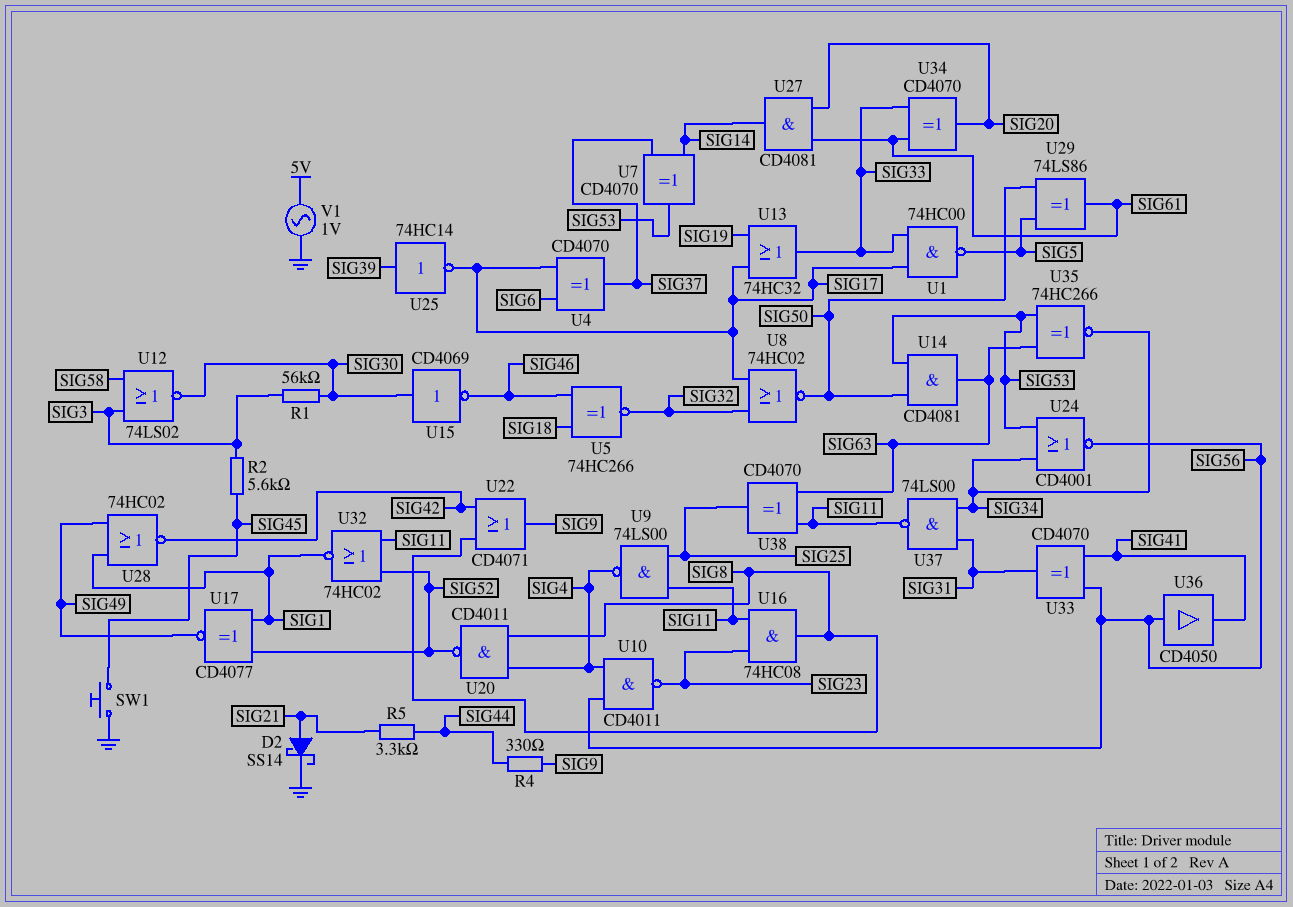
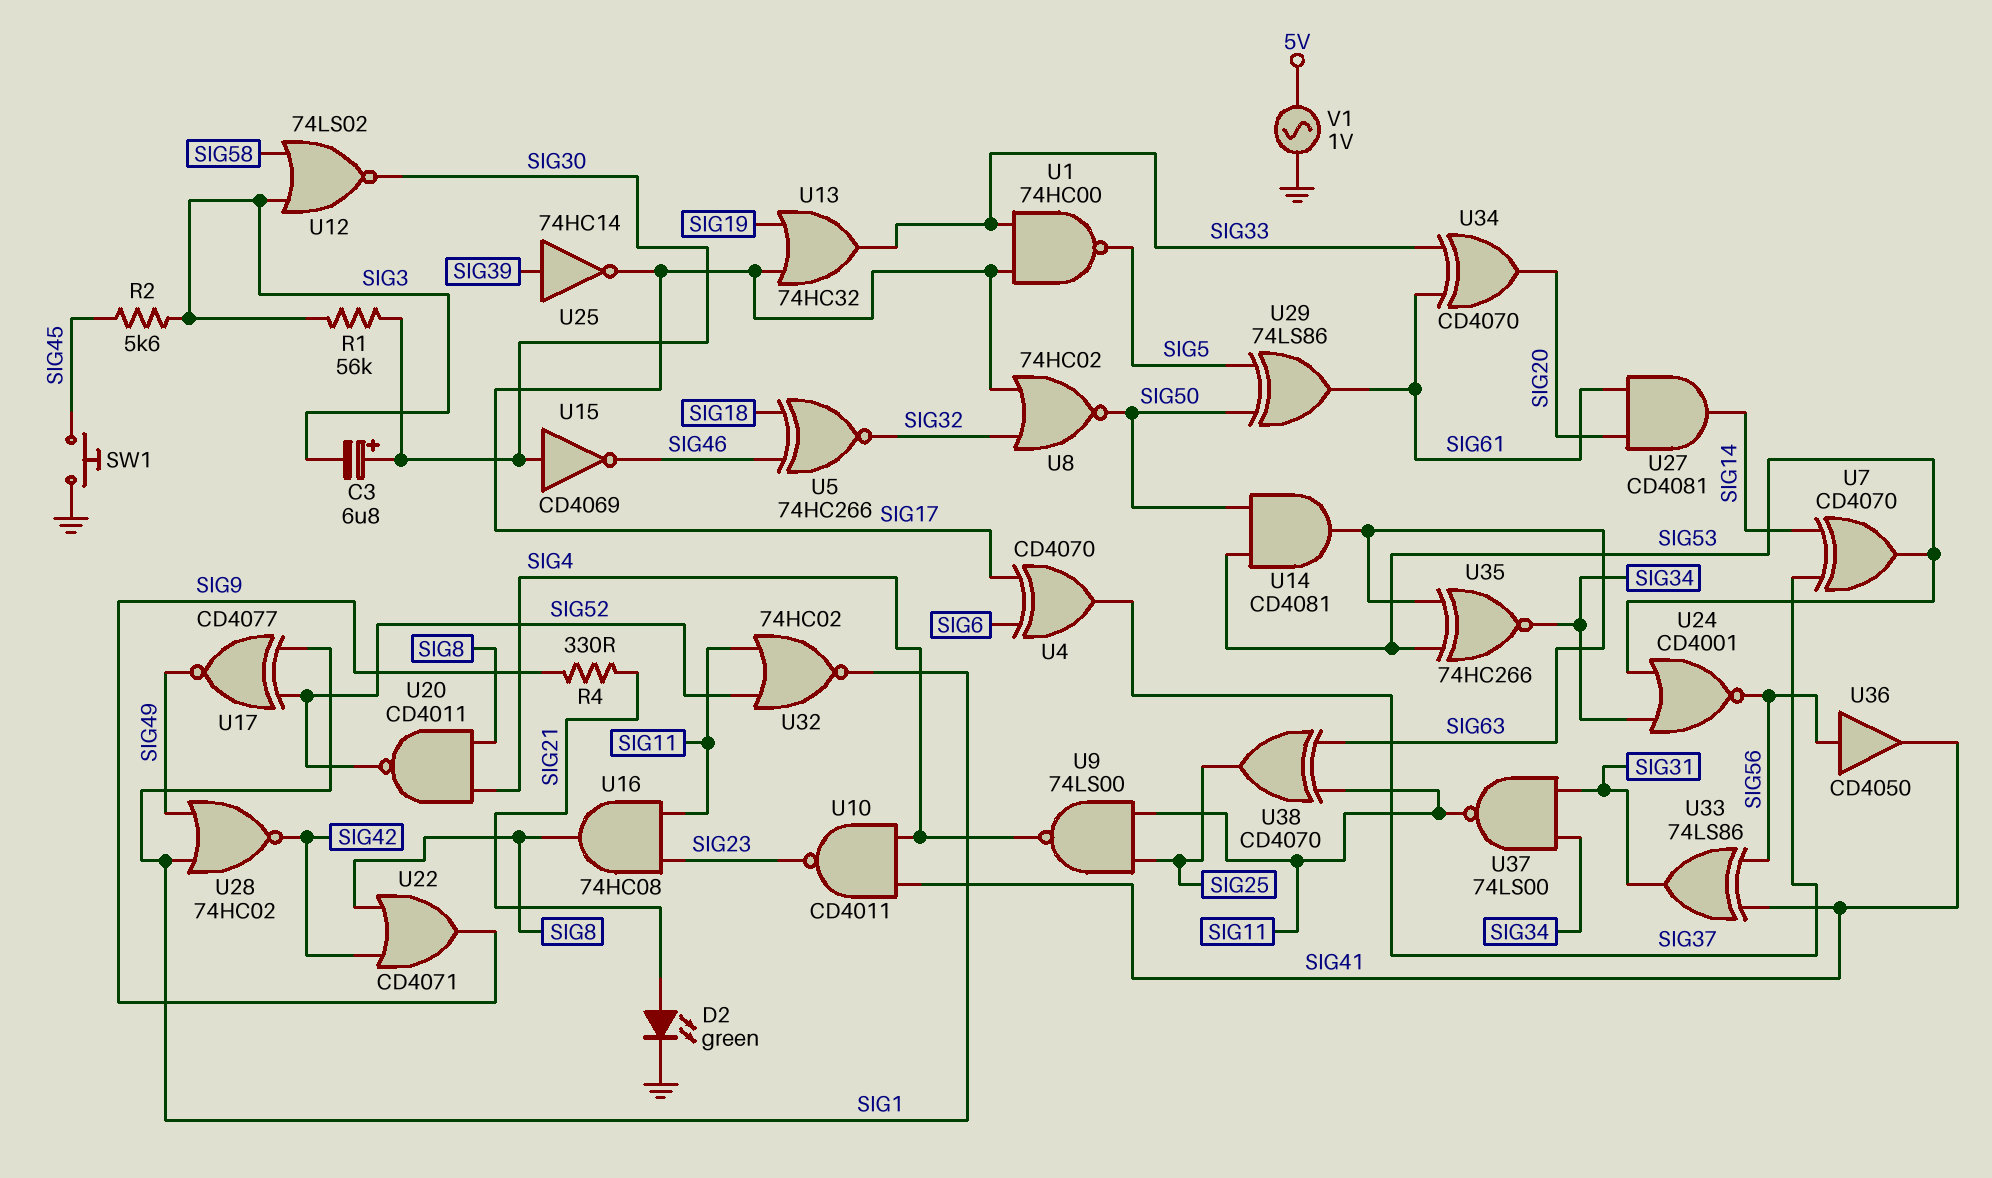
C3: none -> 6.8uF (plus SIG30, minus SIG3)
D2: schottky SS14 (A SIG21, K GND) -> LED green (A SIG21, K GND)
R4: 330 (SIG9, SIG44) -> 330 (SIG9, SIG21)
R5: 3.3k (SIG21, SIG44) -> none
U10: NAND CD4011 (in SIG4, in SIG56, out SIG23) -> NAND CD4011 (in SIG4, in SIG41, out SIG23)
U33: XOR CD4070 (in SIG41, in SIG56, out SIG31) -> XOR 74LS86 (in SIG41, in SIG56, out SIG31)

